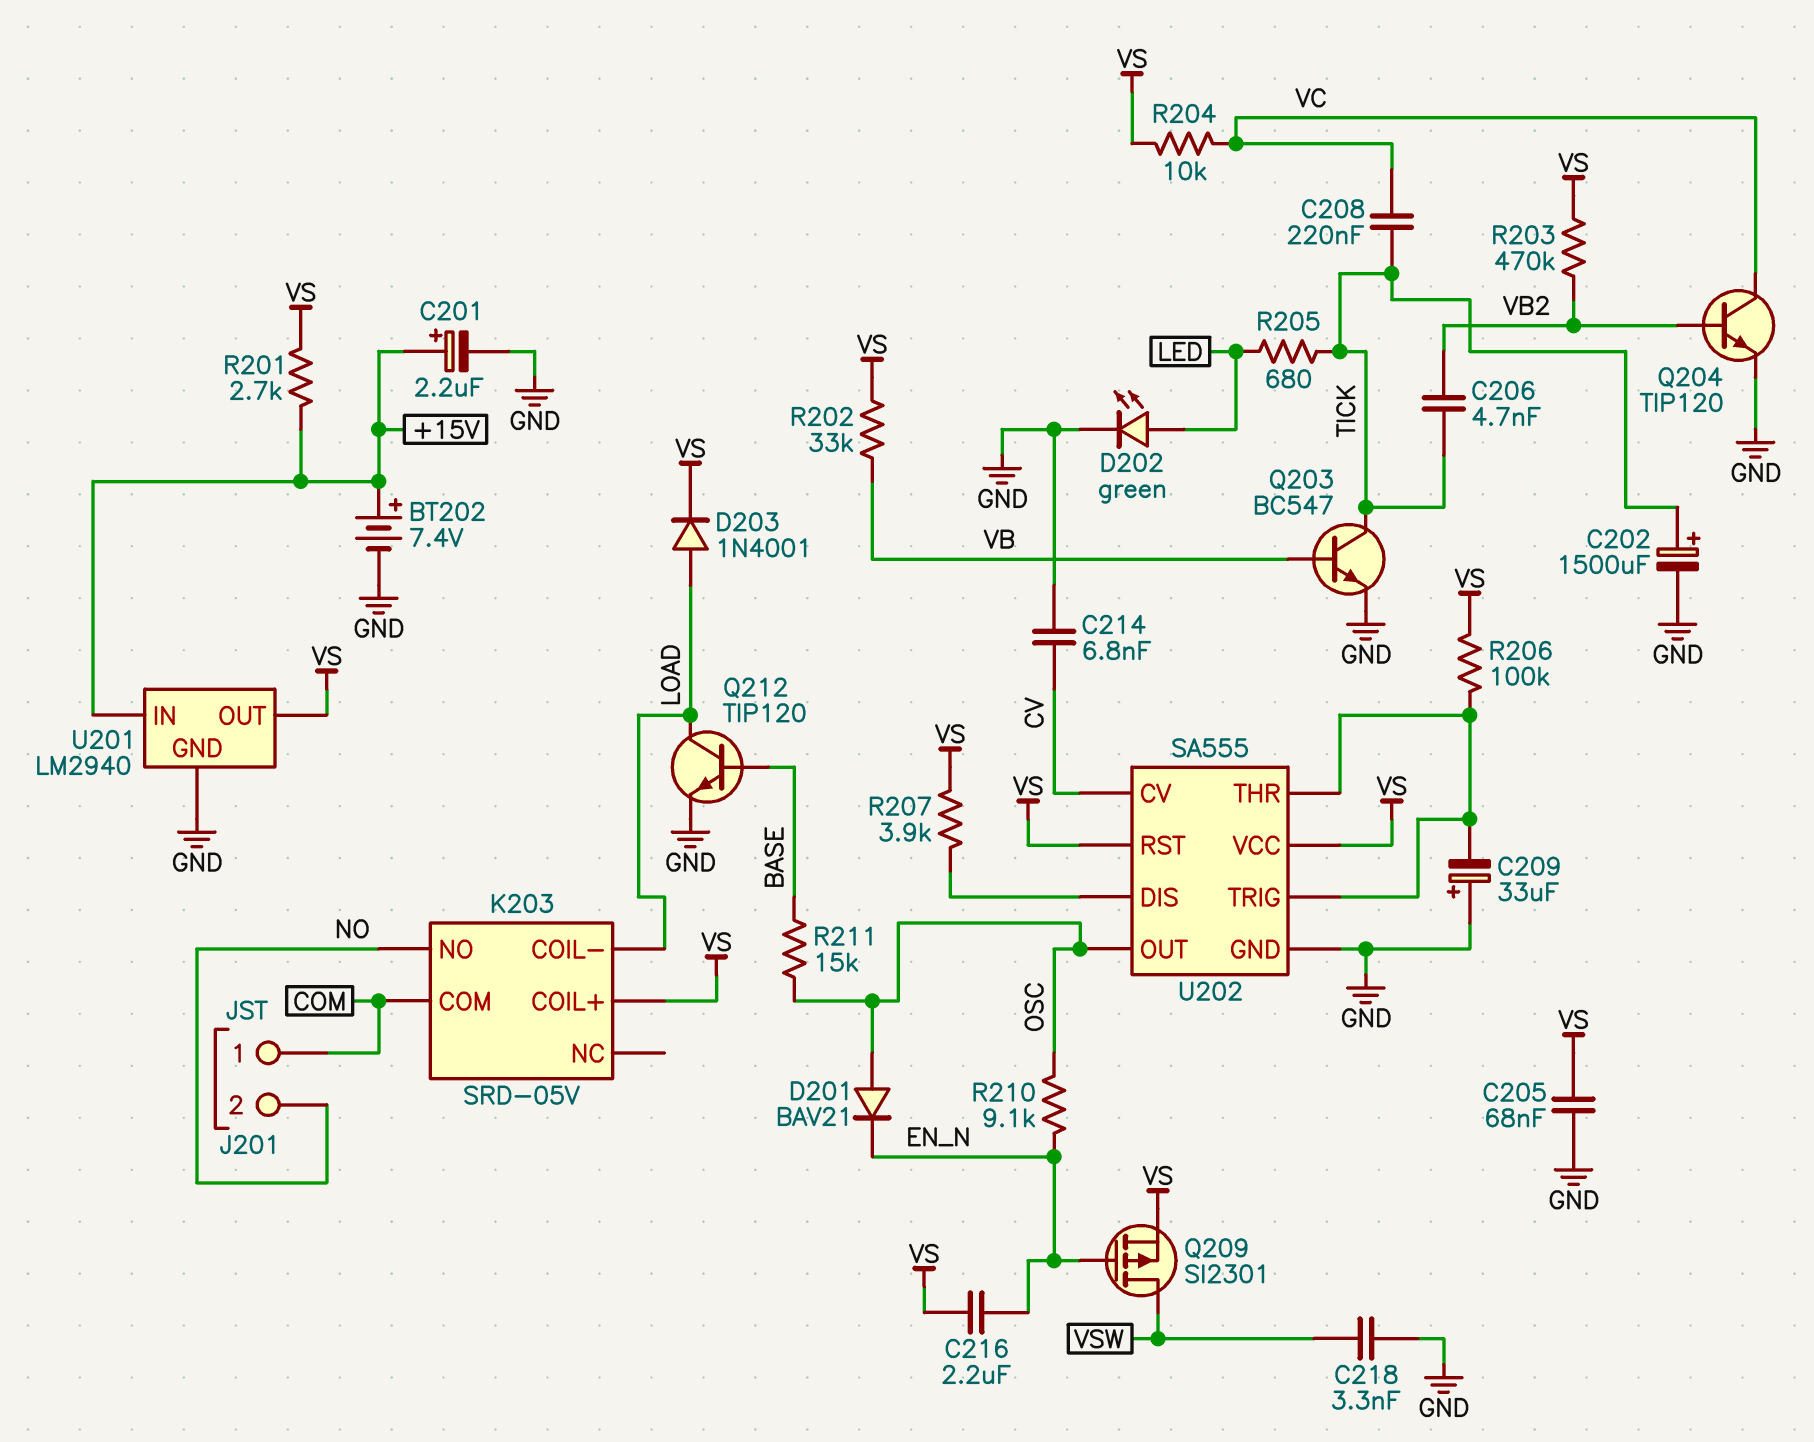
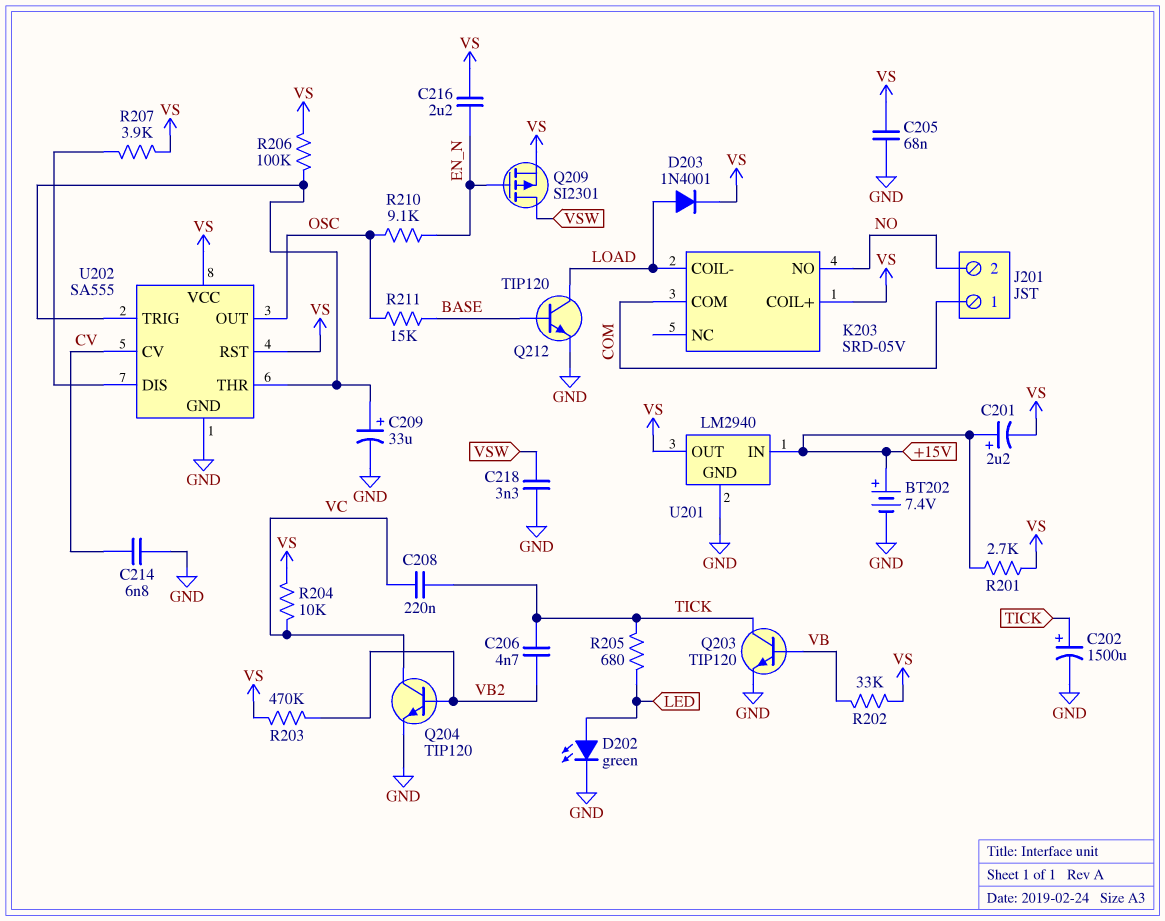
C201: 2.2uF (plus +15V, minus GND) -> 2.2uF (plus +15V, minus VS)
C209: 33uF (plus GND, minus U202/THR) -> 33uF (plus U202/THR, minus GND)
D201: diode BAV21 (A OSC, K EN_N) -> none
Q203: NPN BC547 (B VB, C TICK, E GND) -> NPN TIP120 (B VB, C TICK, E GND)

